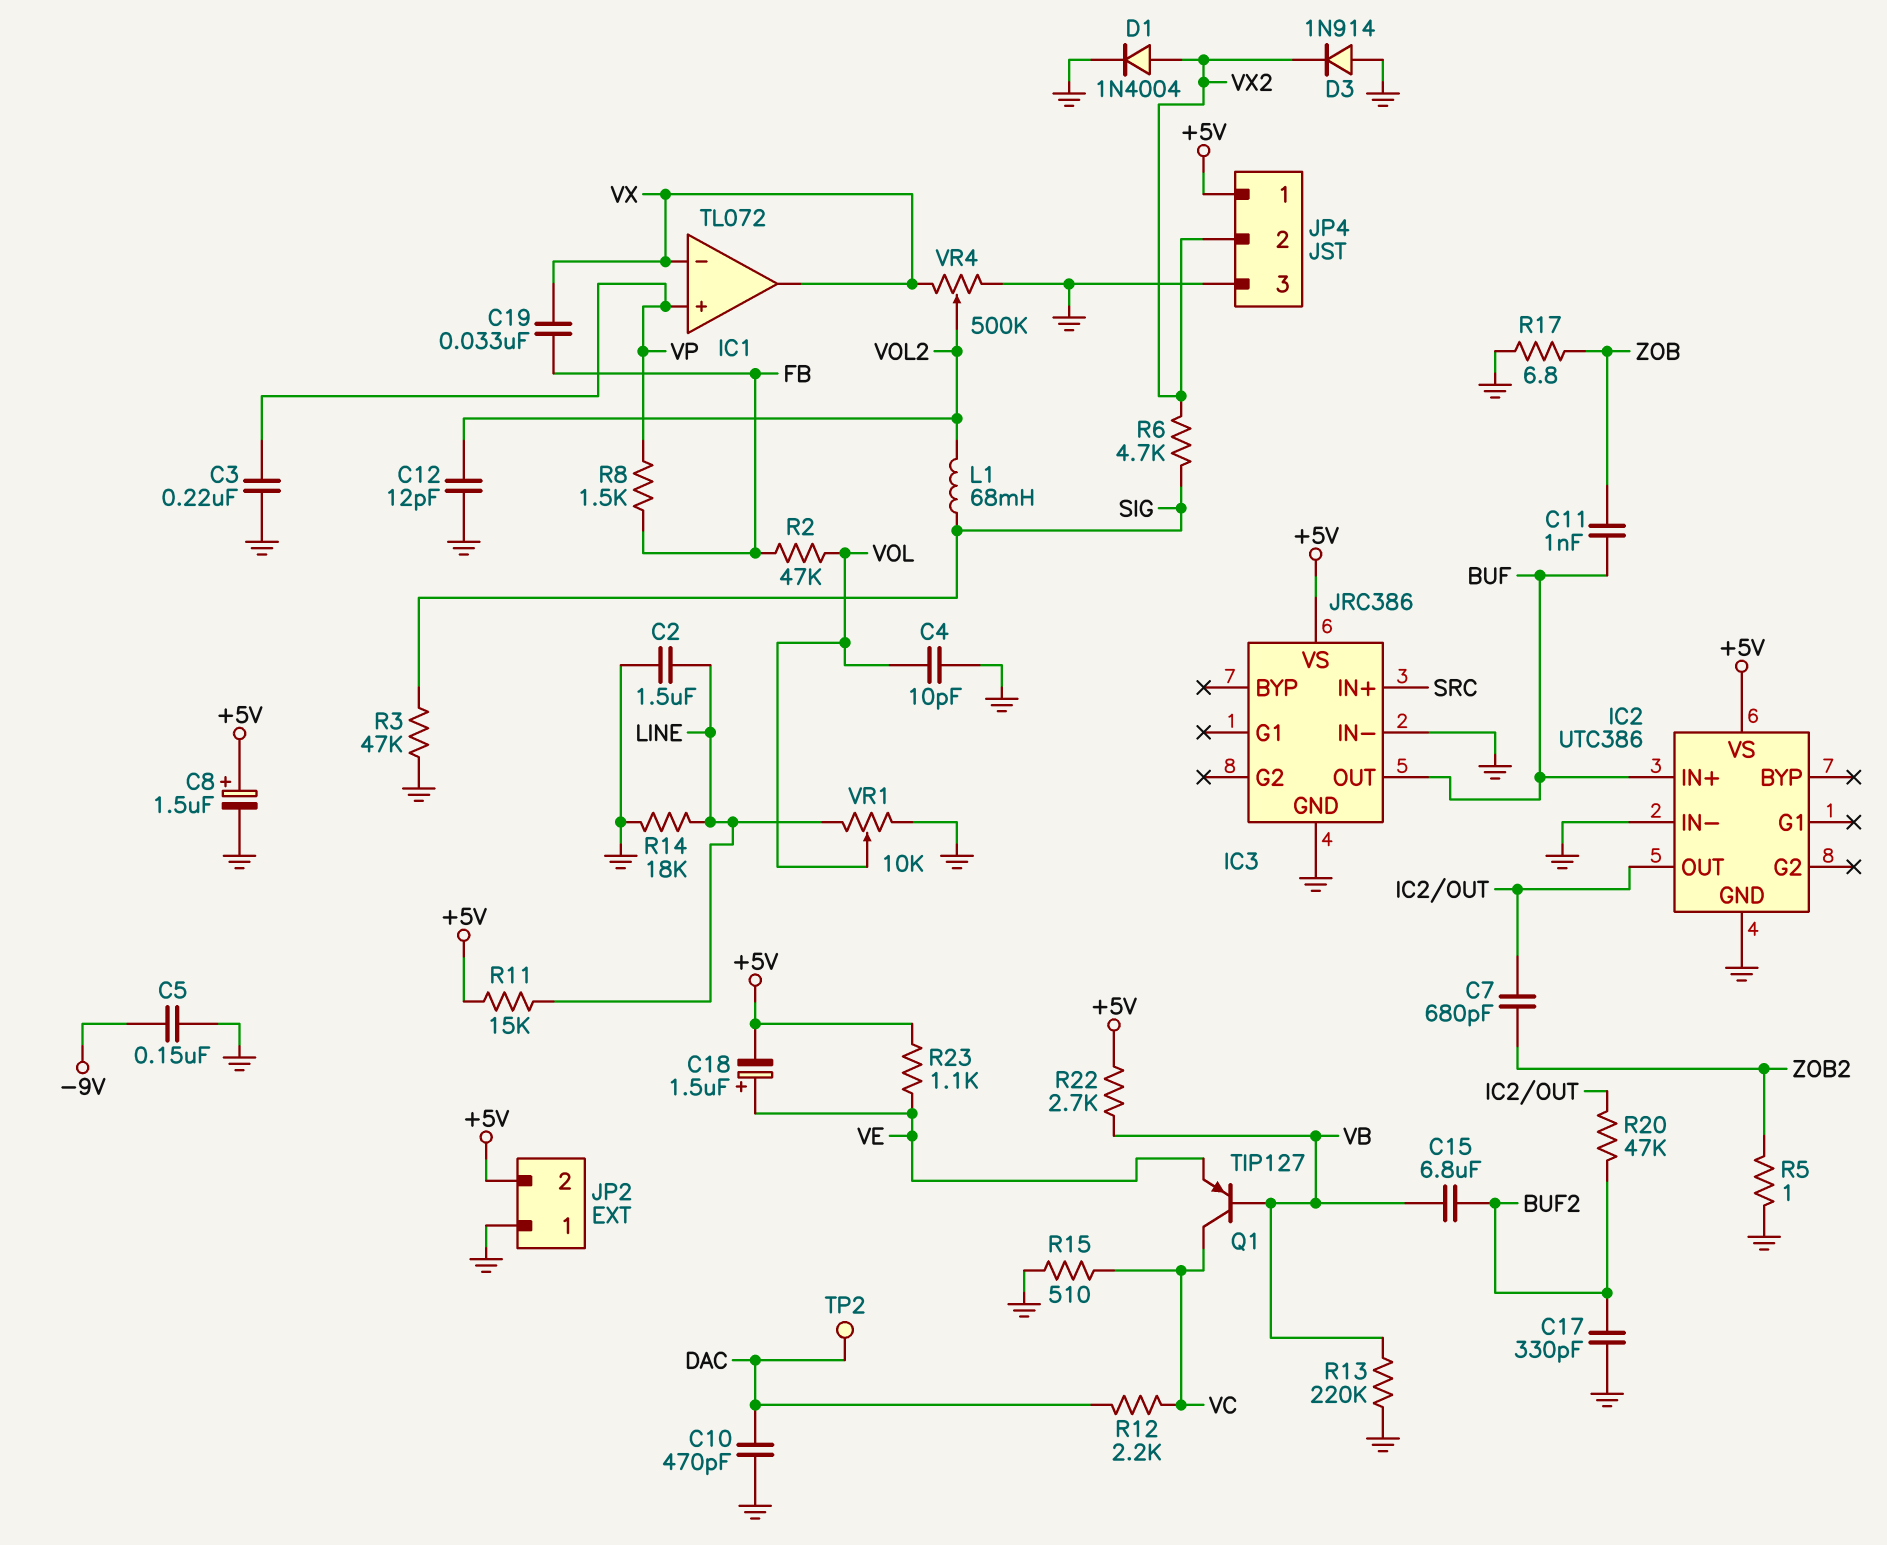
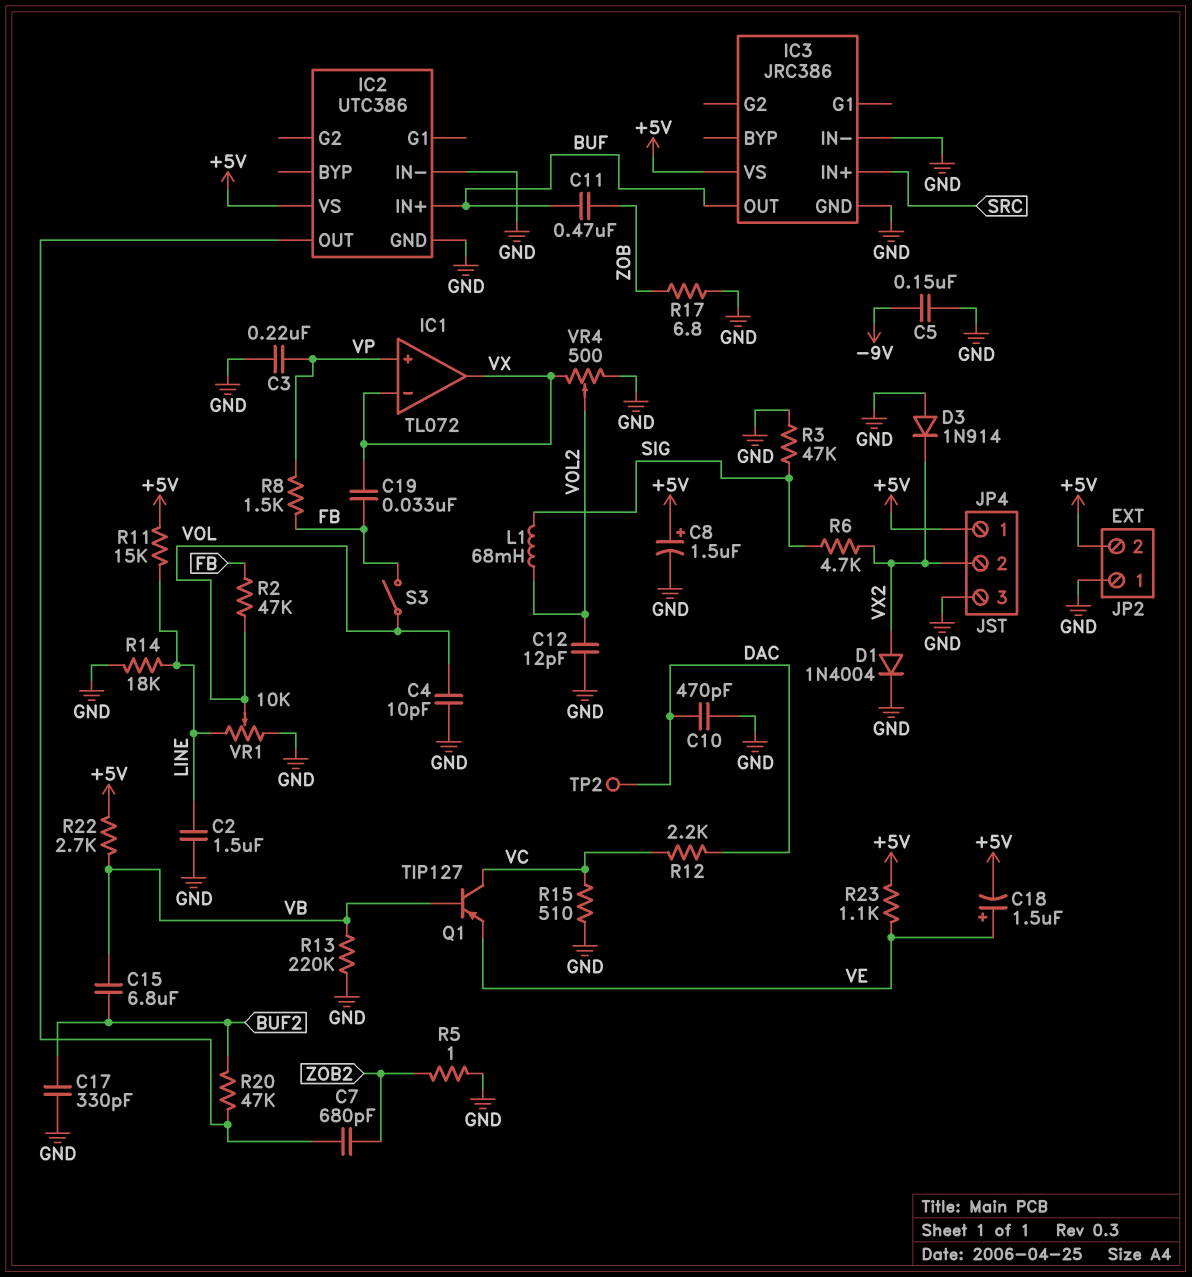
C11: 1nF (BUF, ZOB) -> 470nF (BUF, ZOB)
S3: none -> switch (FB, VOL)
VR4: 500k (GND, VX, wiper VOL2) -> 500 (GND, VX, wiper VOL2)

